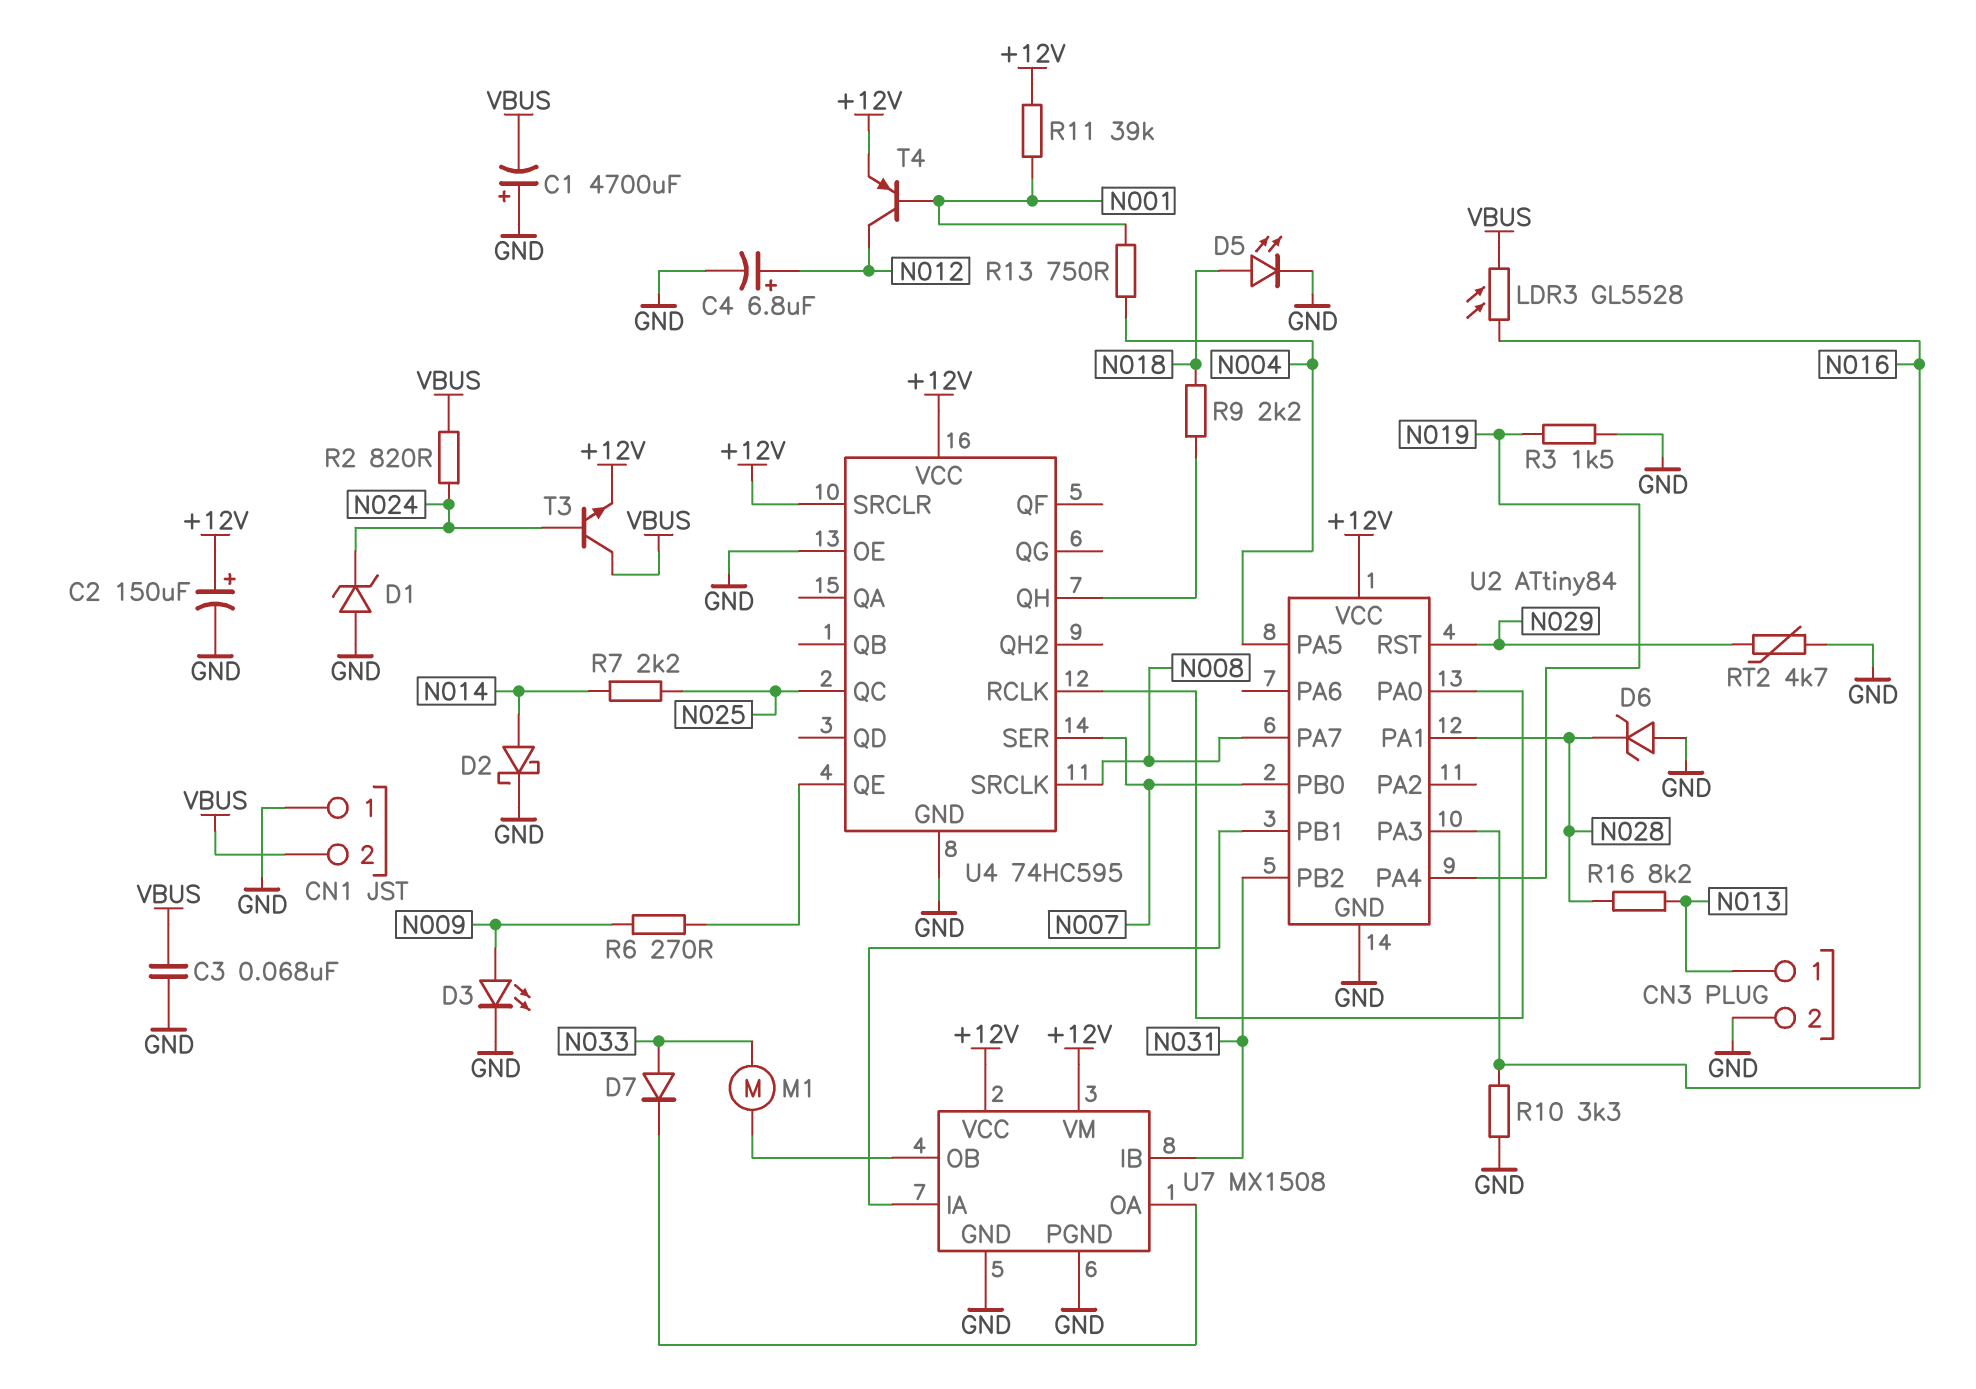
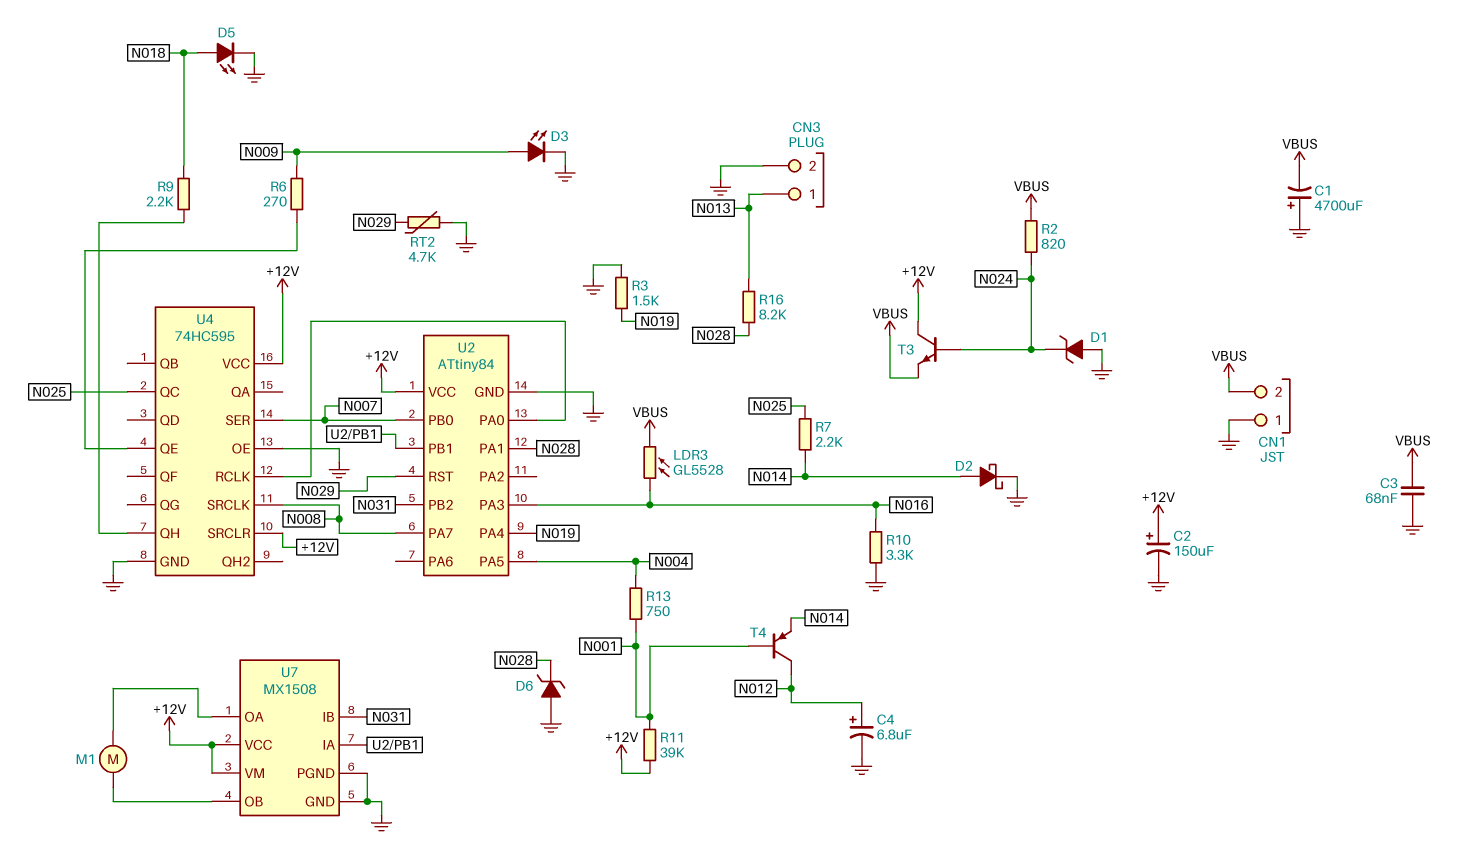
D7: diode (A N033, K U7/OA) -> none
M1: motor (N033, U7/OB) -> motor (U7/OA, U7/OB)
T3: NPN (B N024, C VBUS, E +12V) -> NPN (B N024, C +12V, E VBUS)
T4: PNP (B N001, C N012, E +12V) -> PNP (B N001, C N012, E N014)

